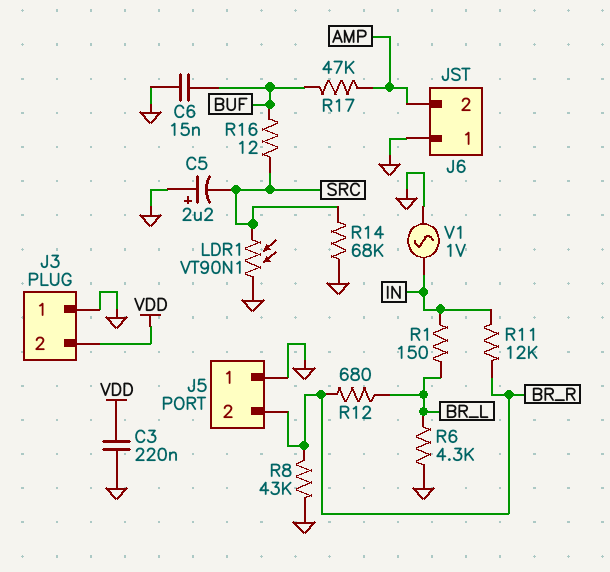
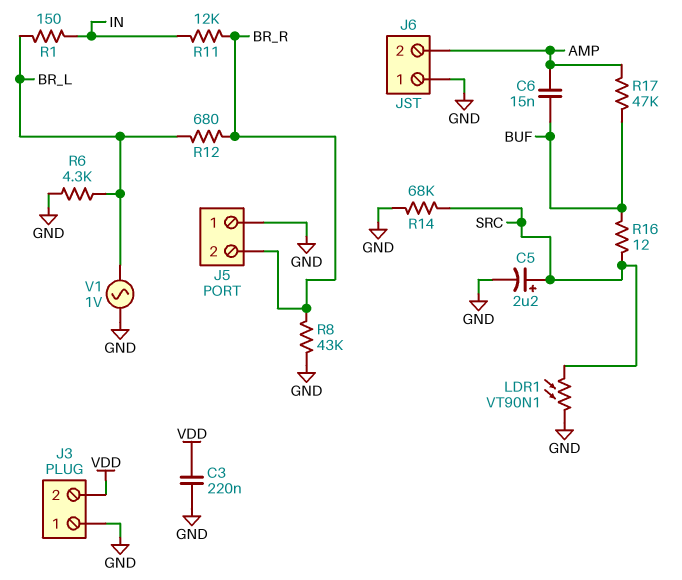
C5: 2.2uF (plus GND, minus SRC) -> 2.2uF (plus SRC, minus GND)
C6: 15nF (BUF, GND) -> 15nF (AMP, BUF)
V1: AC 1V (GND, IN) -> AC 1V (BR_L, GND)

